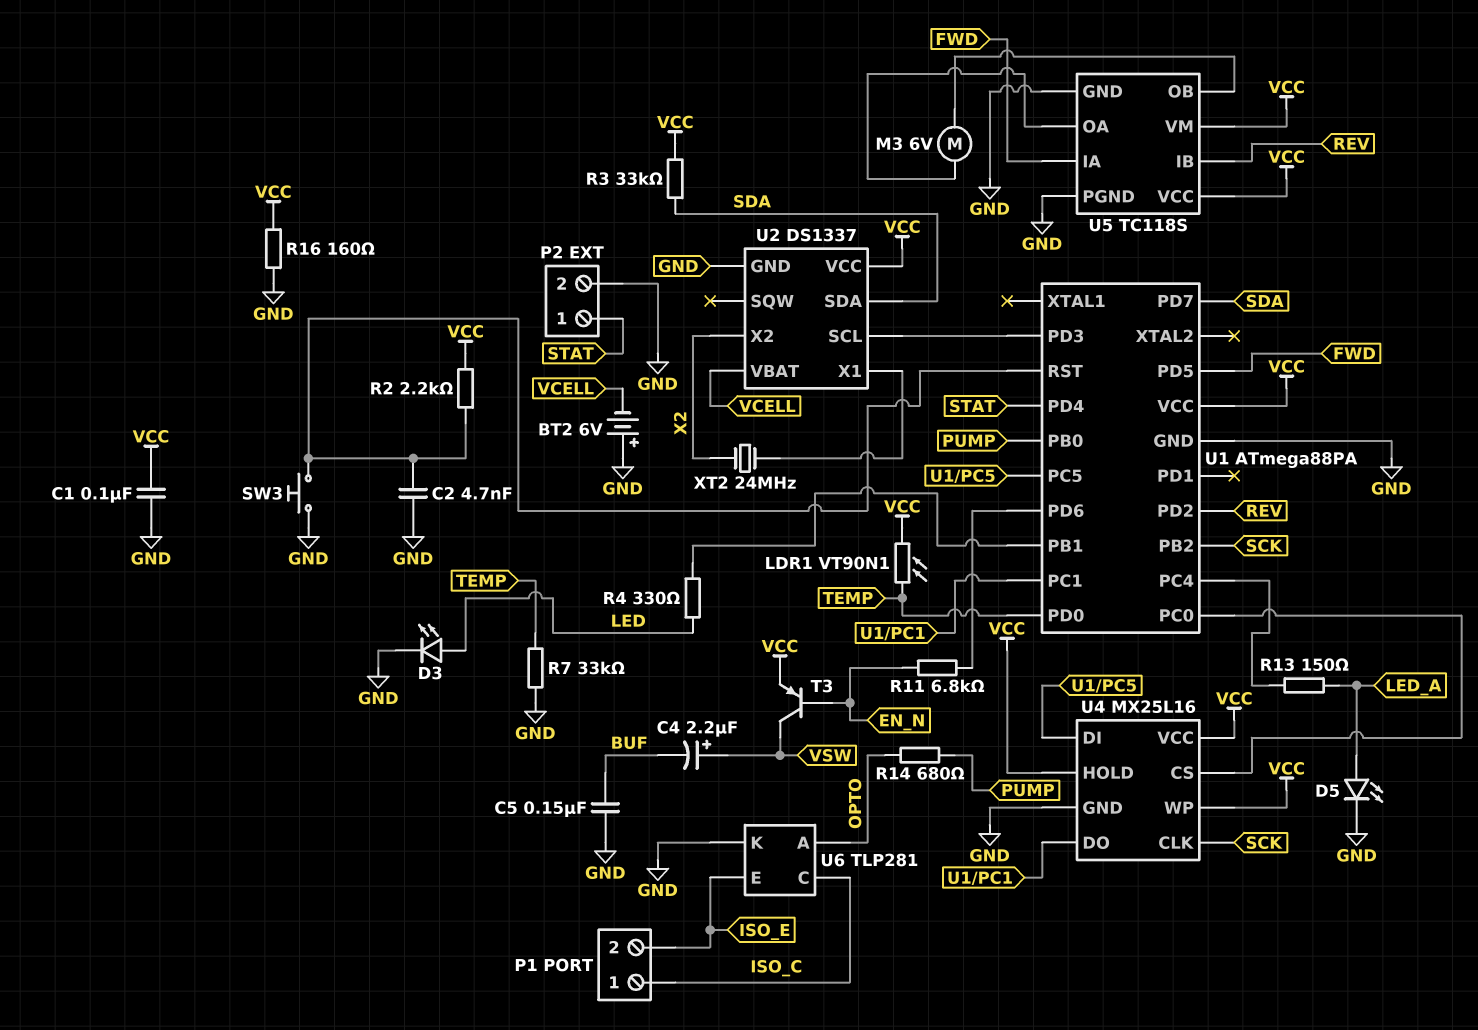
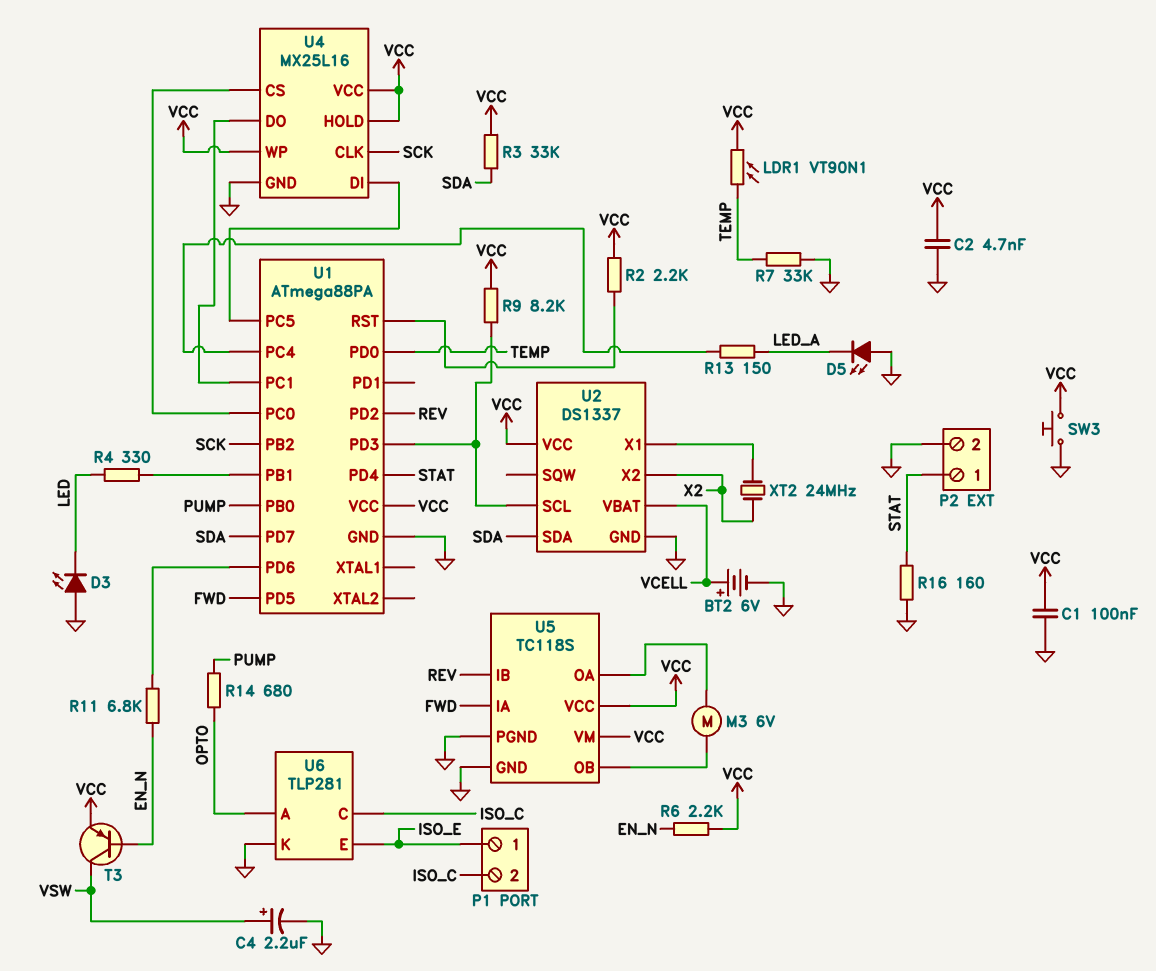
BT2: 6V (plus GND, minus VCELL) -> 6V (plus VCELL, minus GND)
C2: 4.7nF (GND, U1/RST) -> 4.7nF (GND, VCC)
C4: 2.2uF (plus VSW, minus BUF) -> 2.2uF (plus VSW, minus GND)
C5: 150nF (BUF, GND) -> none
D3: LED (A LED, K GND) -> LED (A GND, K LED)
D5: LED (A LED_A, K GND) -> LED (A GND, K LED_A)
P1 pin 1: ISO_C -> ISO_E
P1 pin 2: ISO_E -> ISO_C
R6: none -> 2.2k (EN_N, VCC)
R9: none -> 8.2k (U1/PD3, VCC)
R16: 160 (GND, VCC) -> 160 (GND, STAT)
SW3: button (GND, U1/RST) -> button (GND, VCC)

